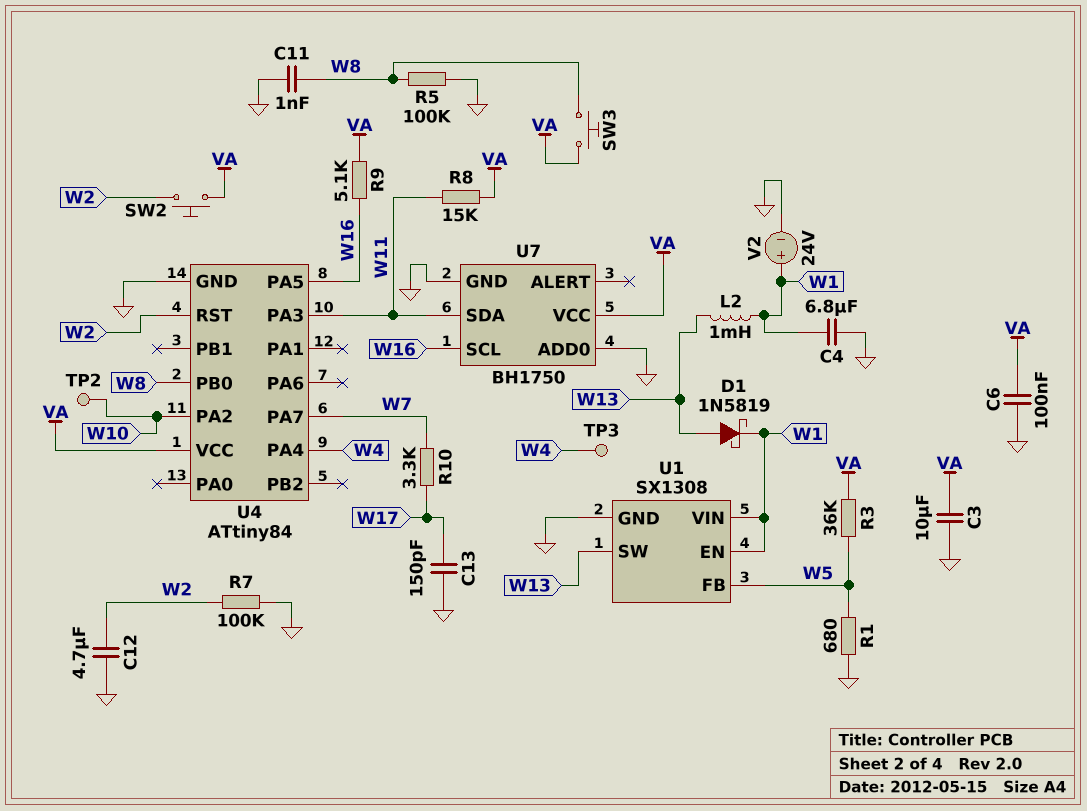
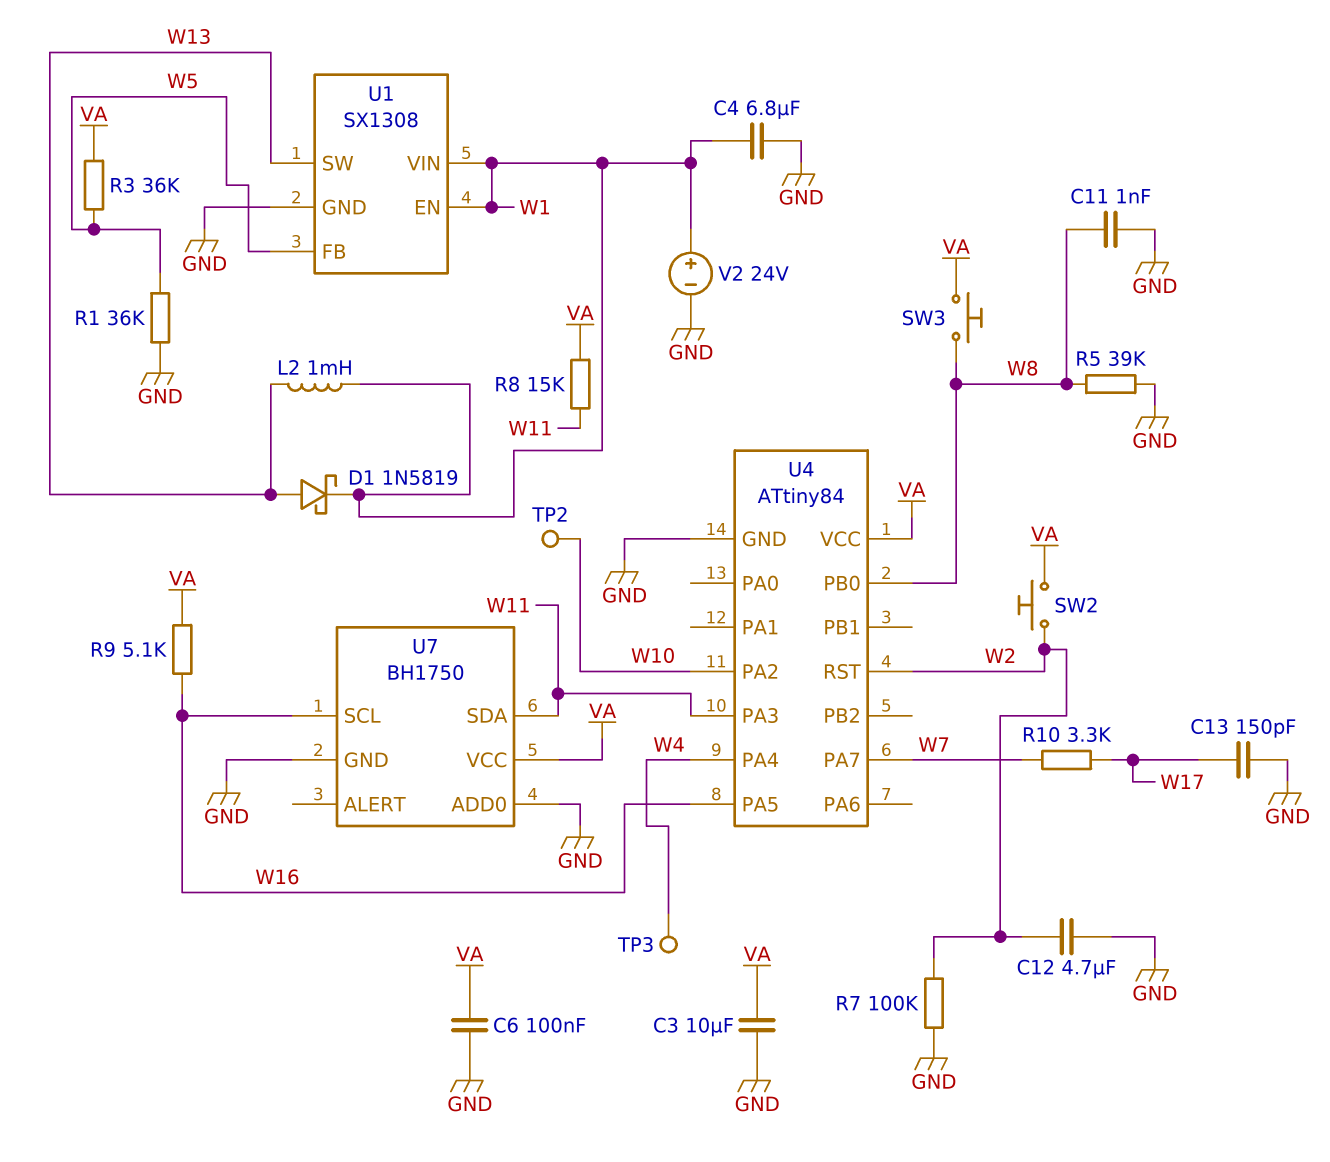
R1: 680 (GND, W5) -> 36k (GND, W5)
R5: 100k (GND, W8) -> 39k (GND, W8)

